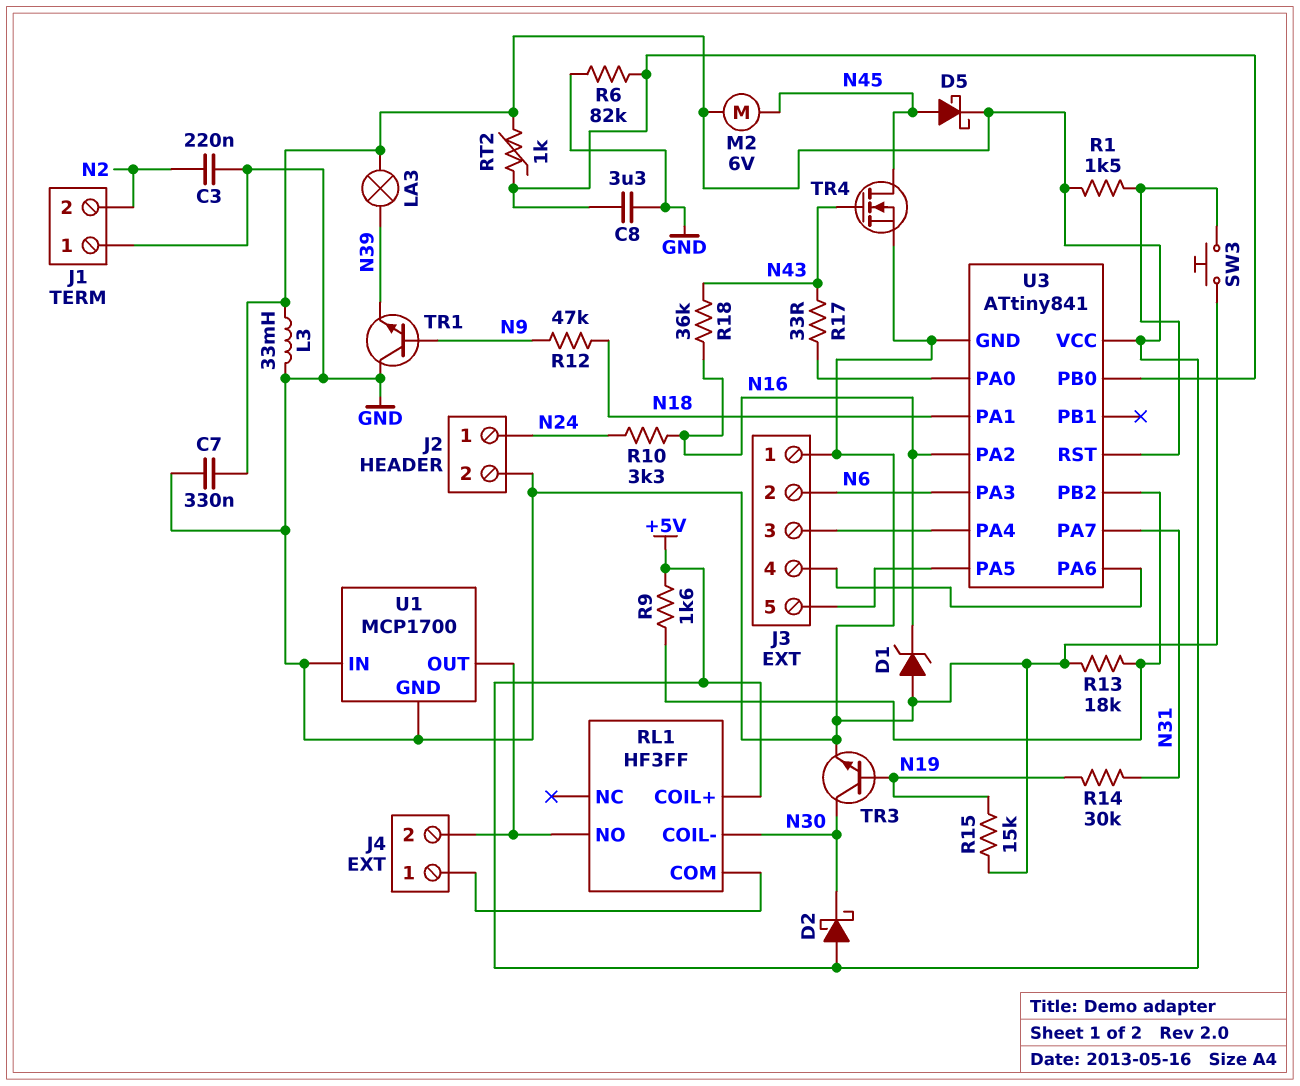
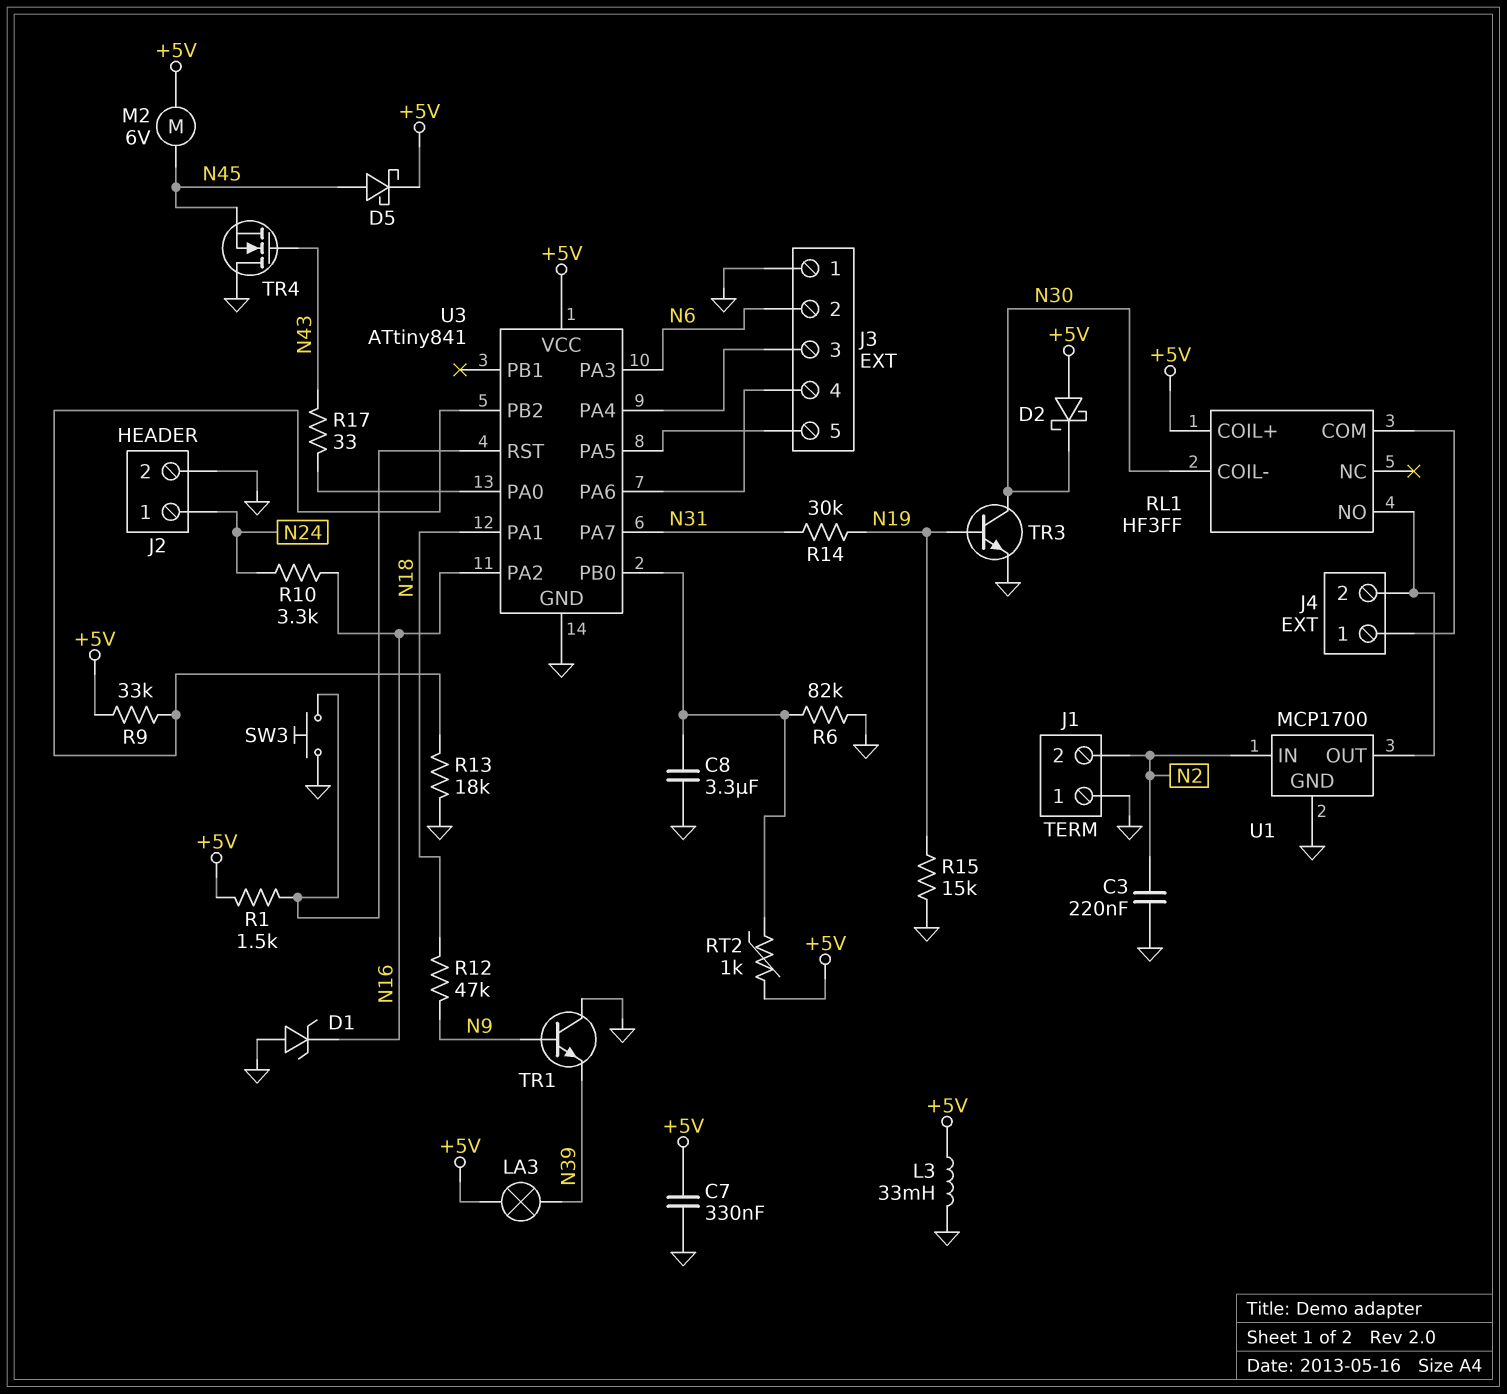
R9: 1.6k (+5V, U3/PB2) -> 33k (+5V, U3/PB2)
R18: 36k (N16, N43) -> none
TR4: NMOS (G N43, D N45, S GND) -> NMOS (G N43, D GND, S N45)
U1 pin IN: GND -> N2

